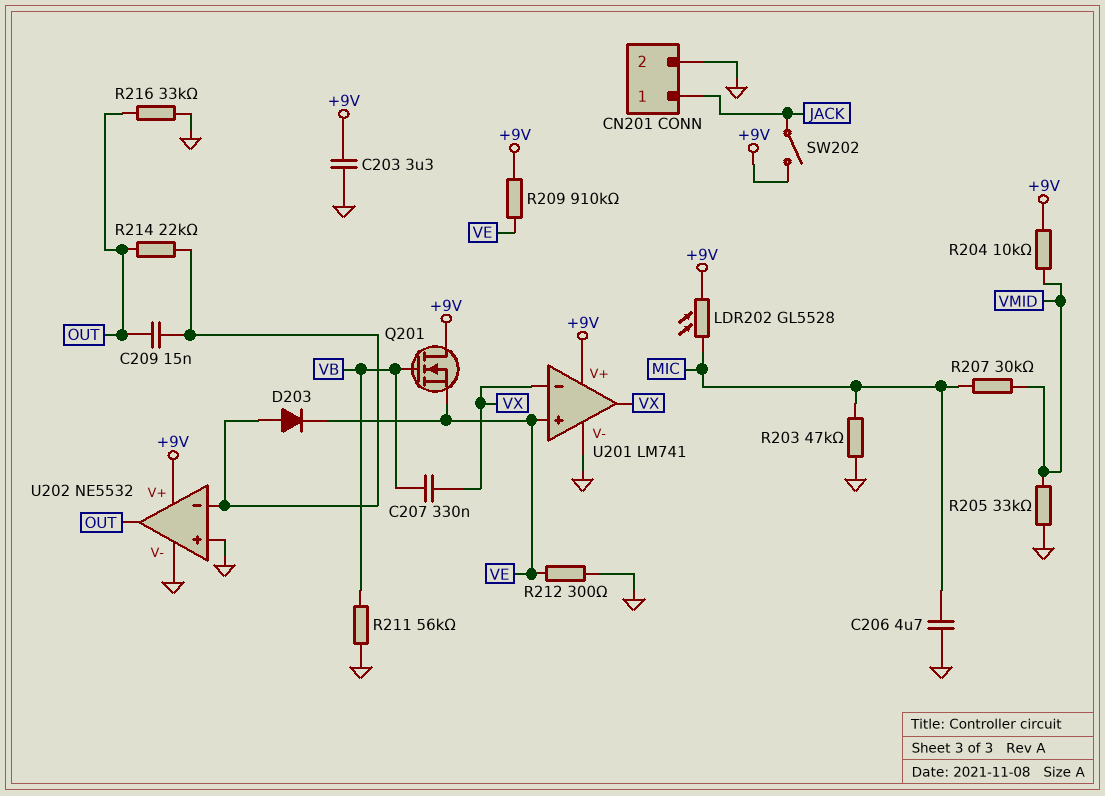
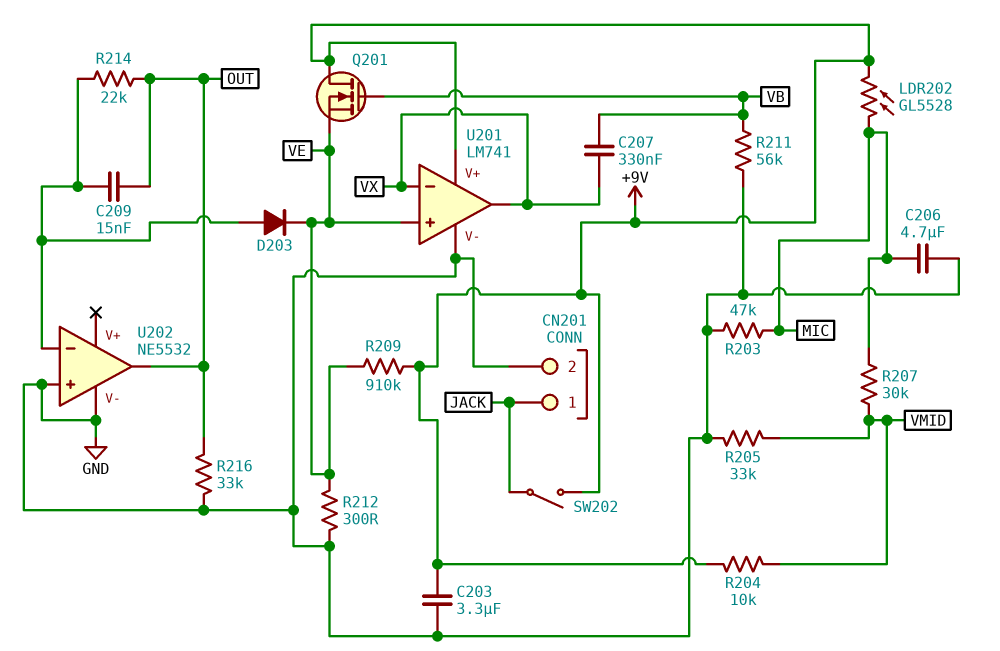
U202 pin V+: +9V -> none

